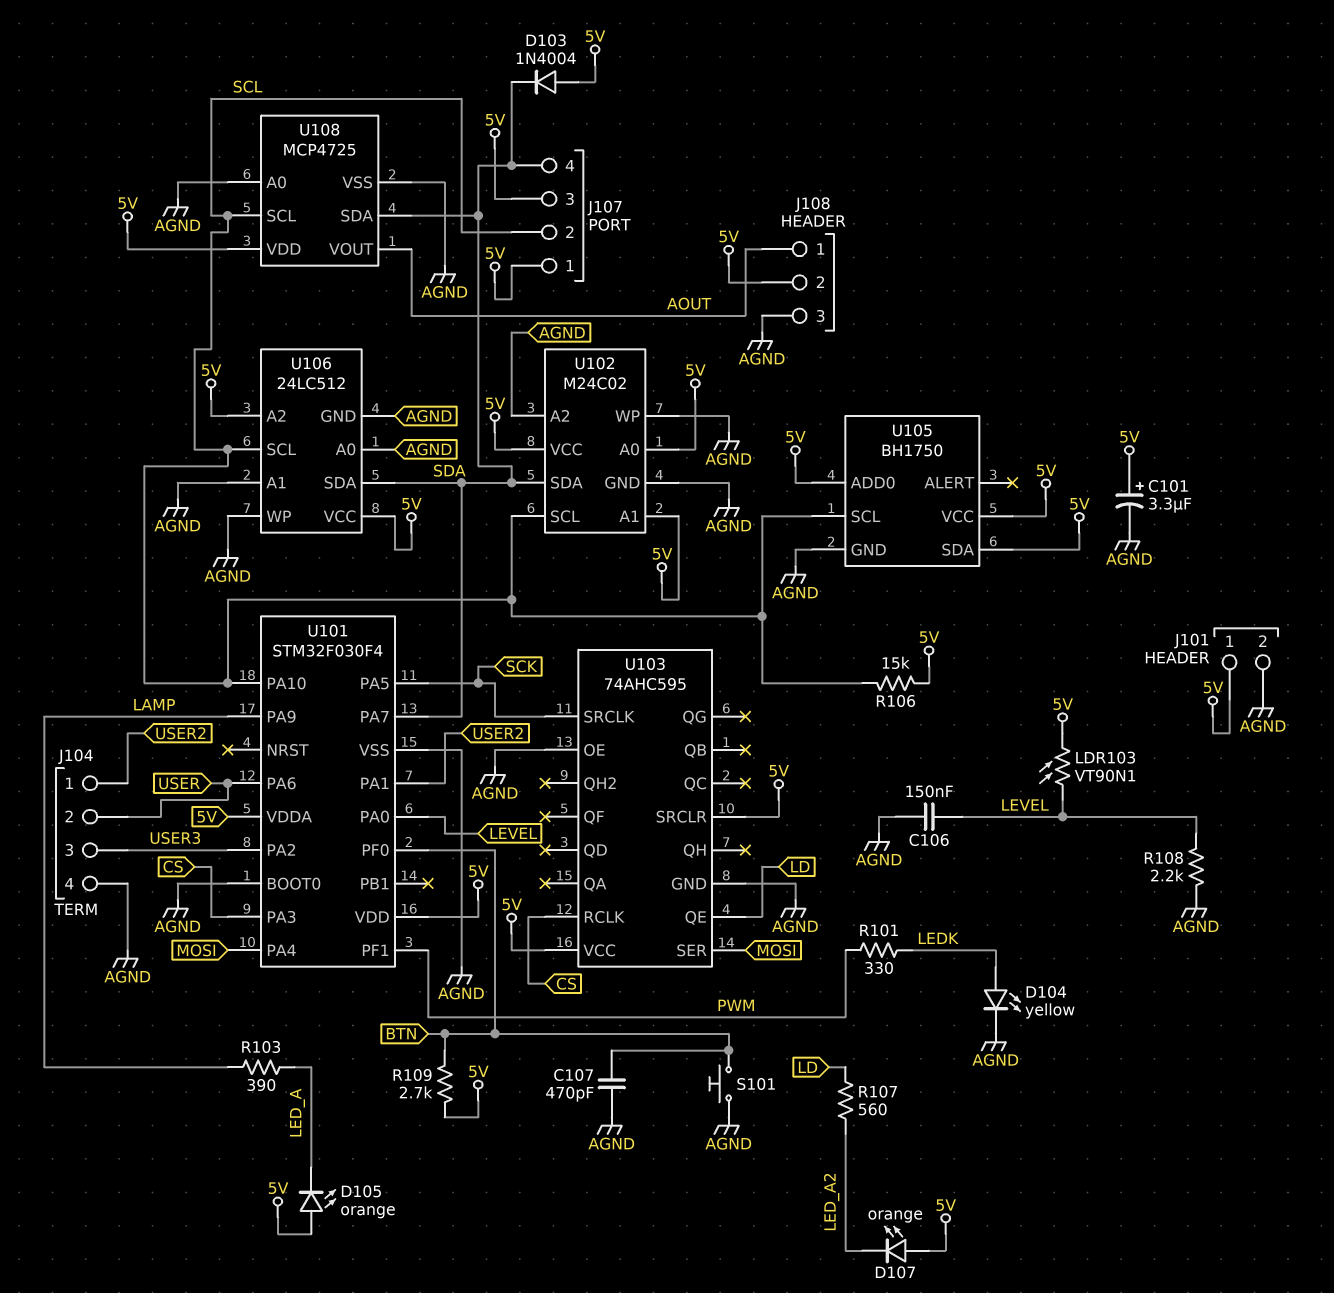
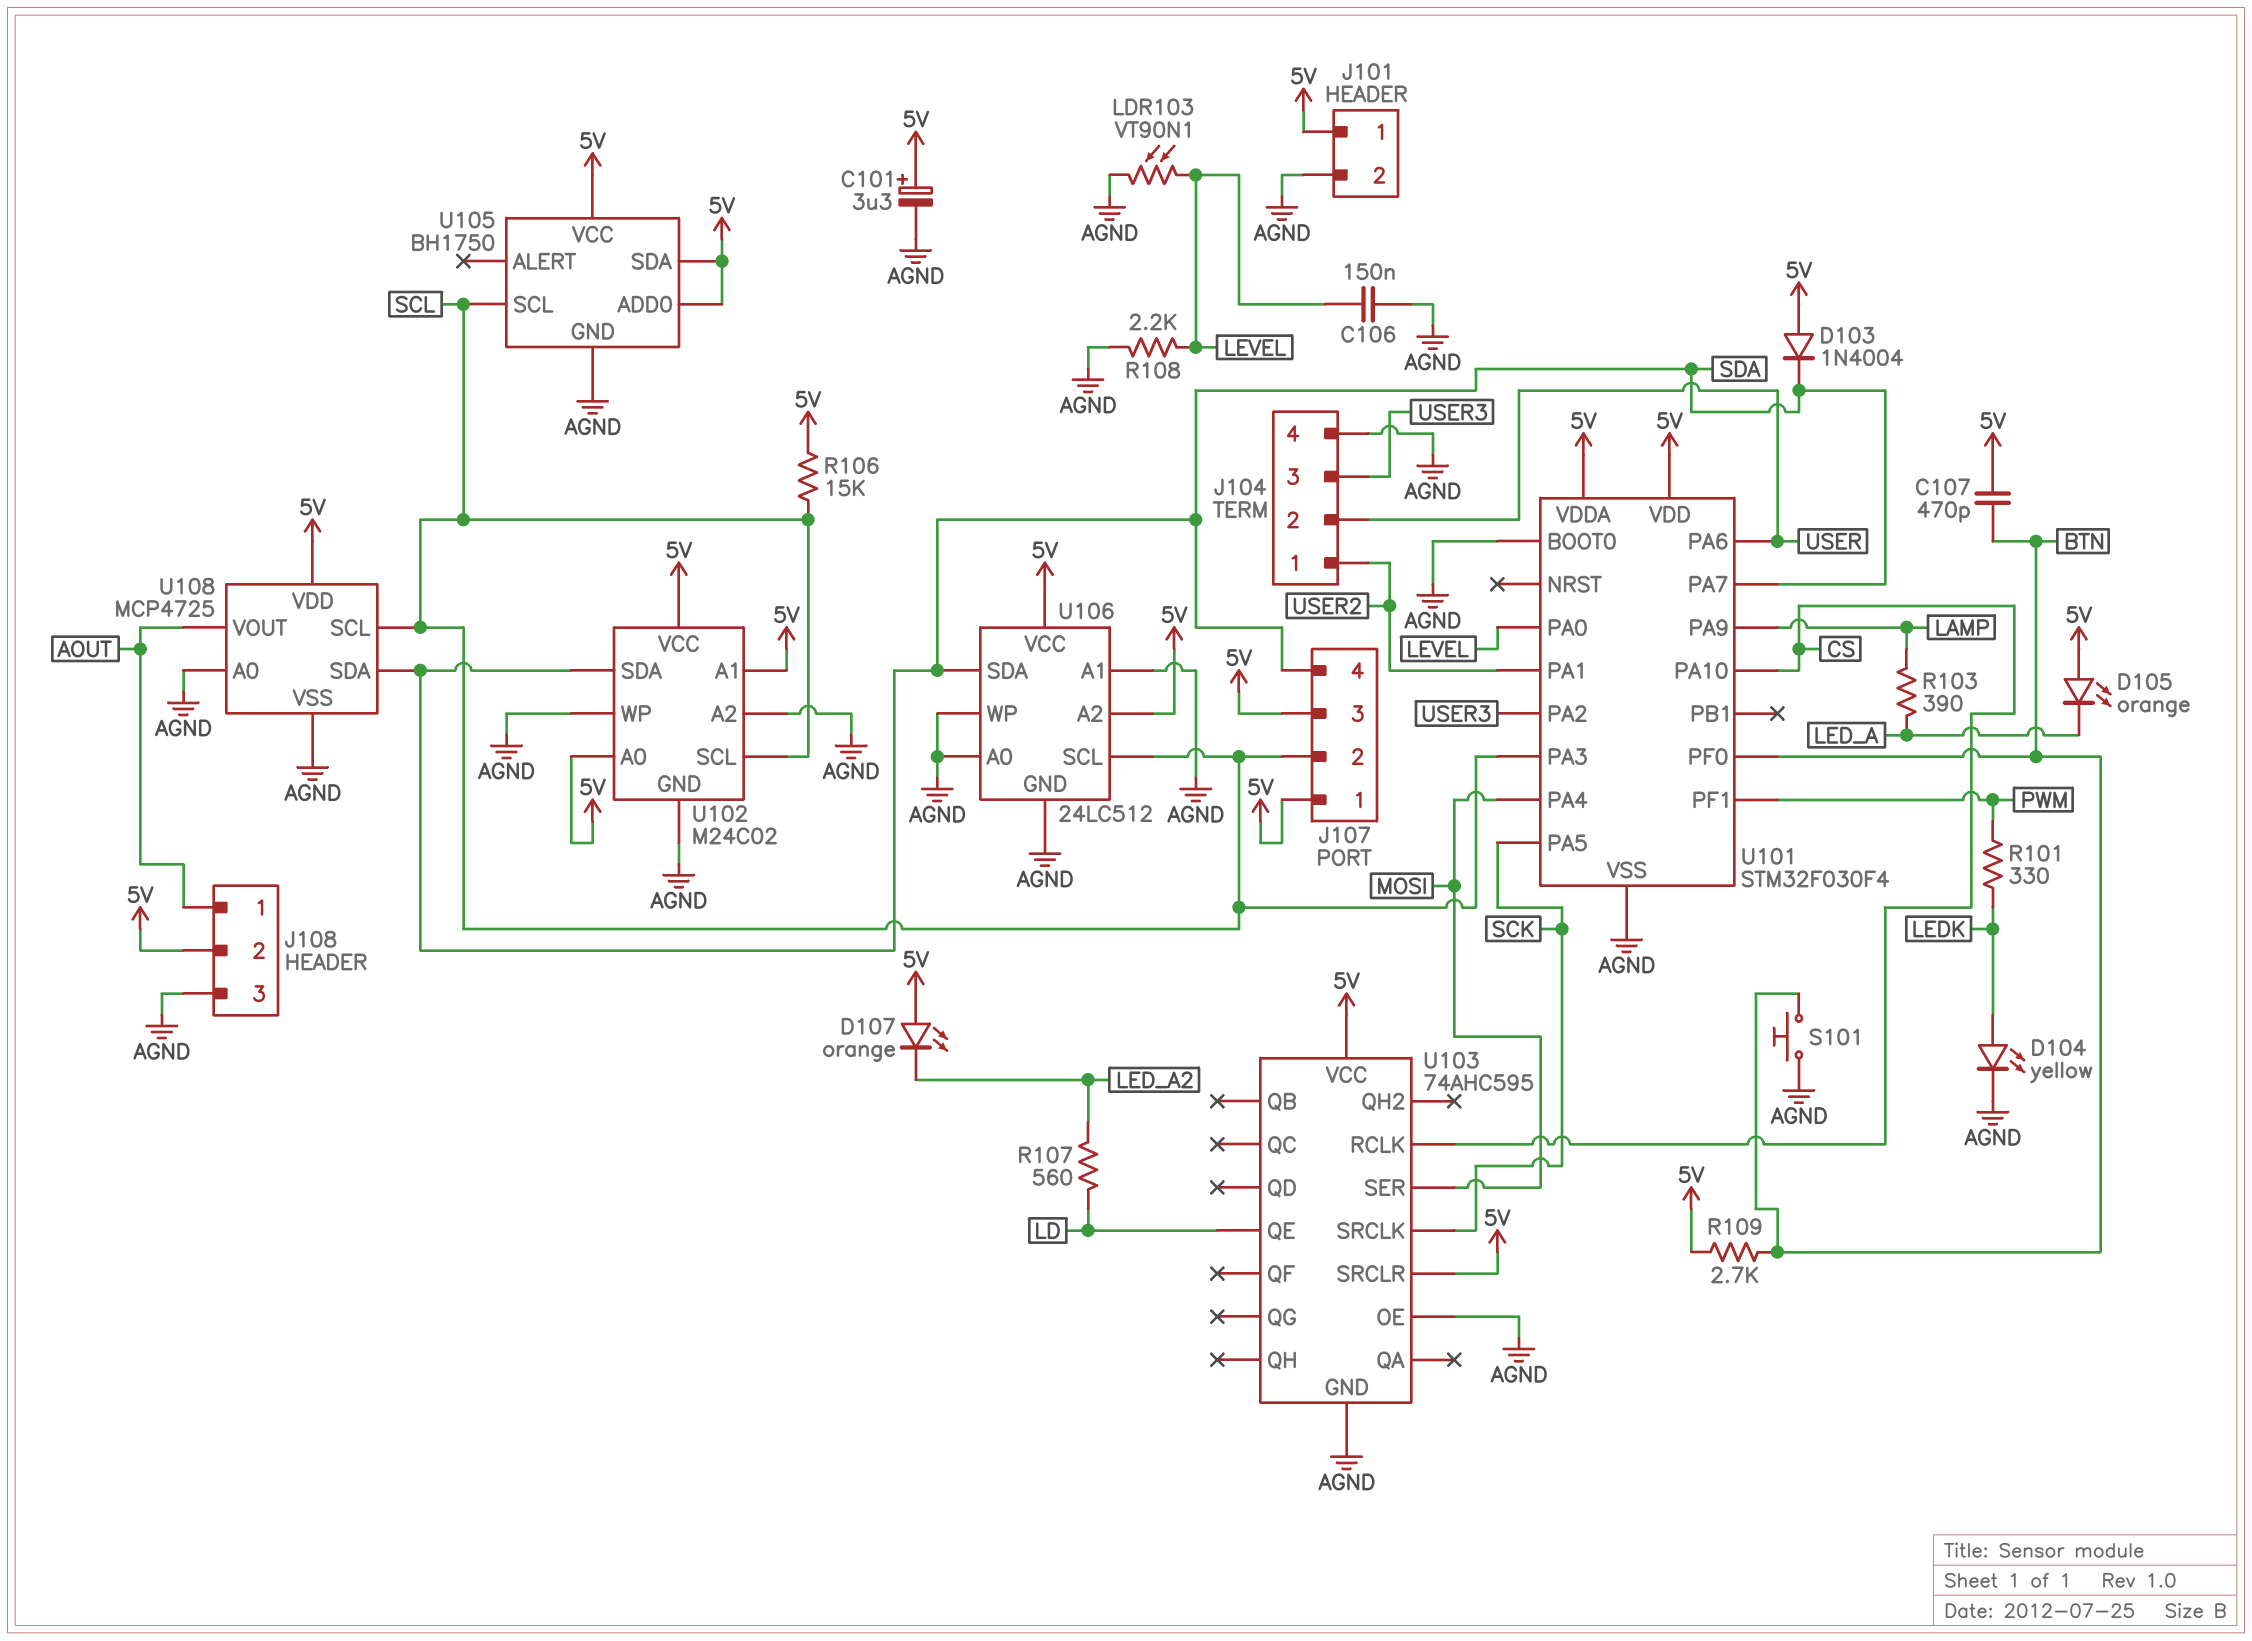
C107: 470pF (AGND, BTN) -> 470pF (5V, BTN)
LDR103: VT90N1 (5V, LEVEL) -> VT90N1 (AGND, LEVEL)
U101 pin PA3: CS -> SCL
U101 pin PA10: SCL -> CS

